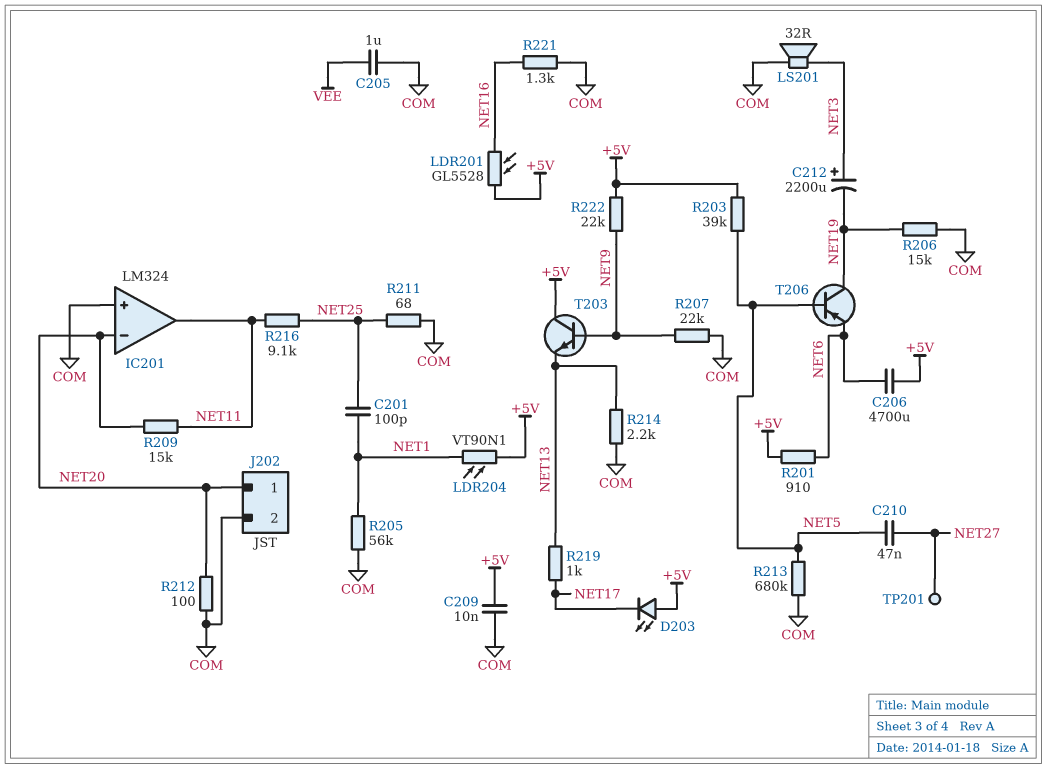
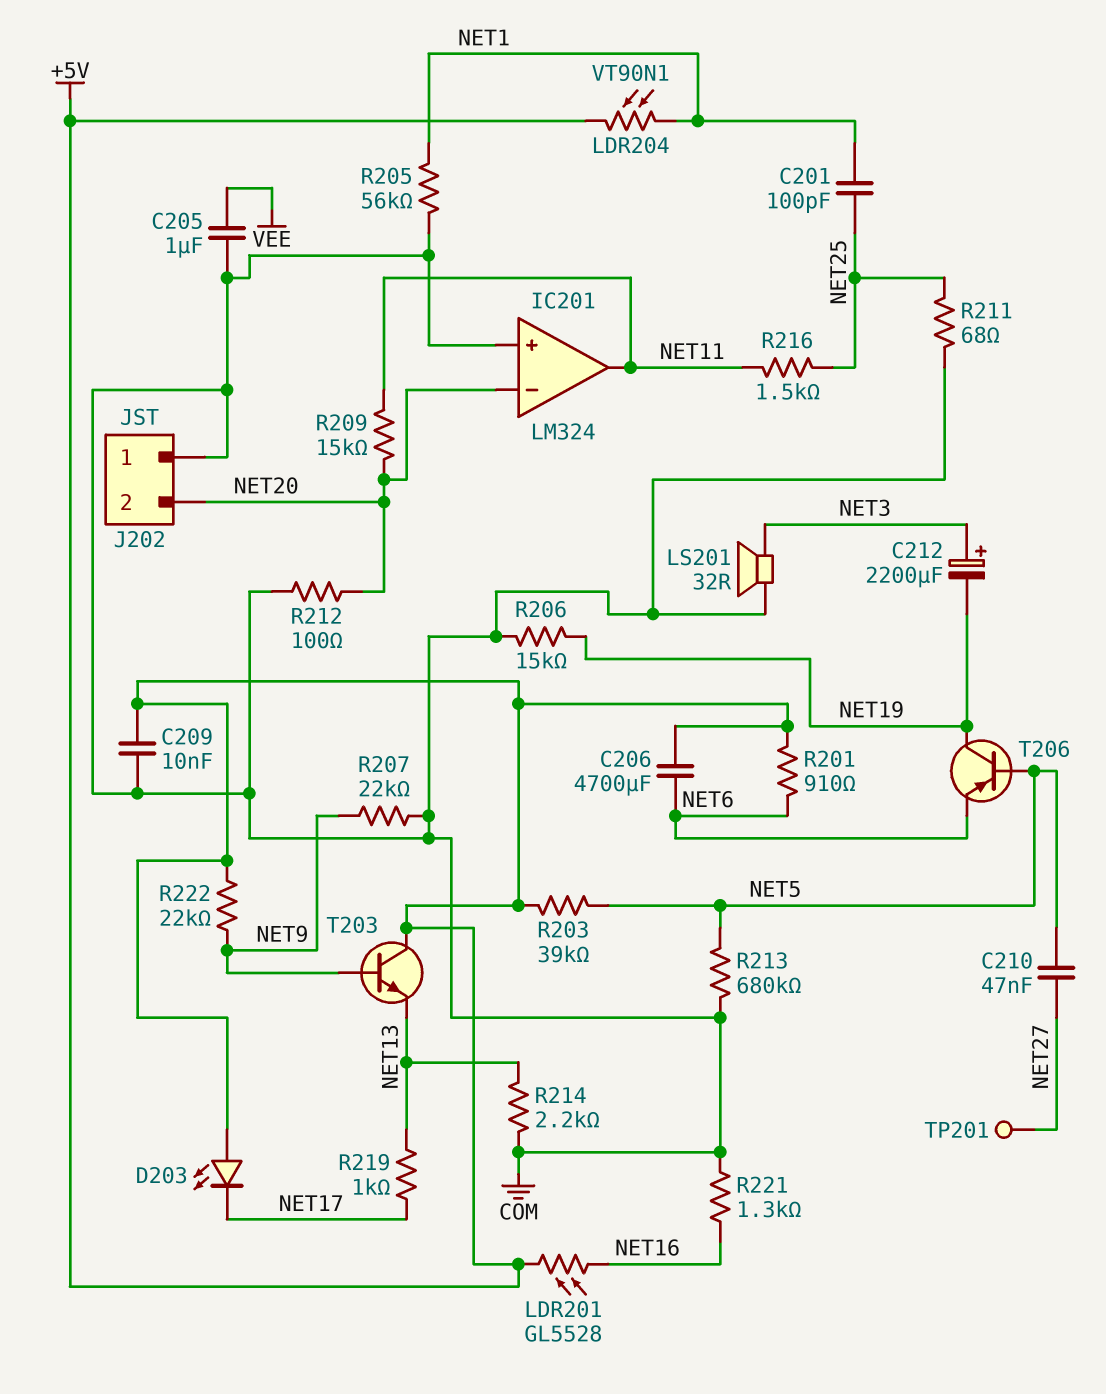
J202 pin 1: NET20 -> COM
J202 pin 2: COM -> NET20
R216: 9.1k (NET11, NET25) -> 1.5k (NET11, NET25)

